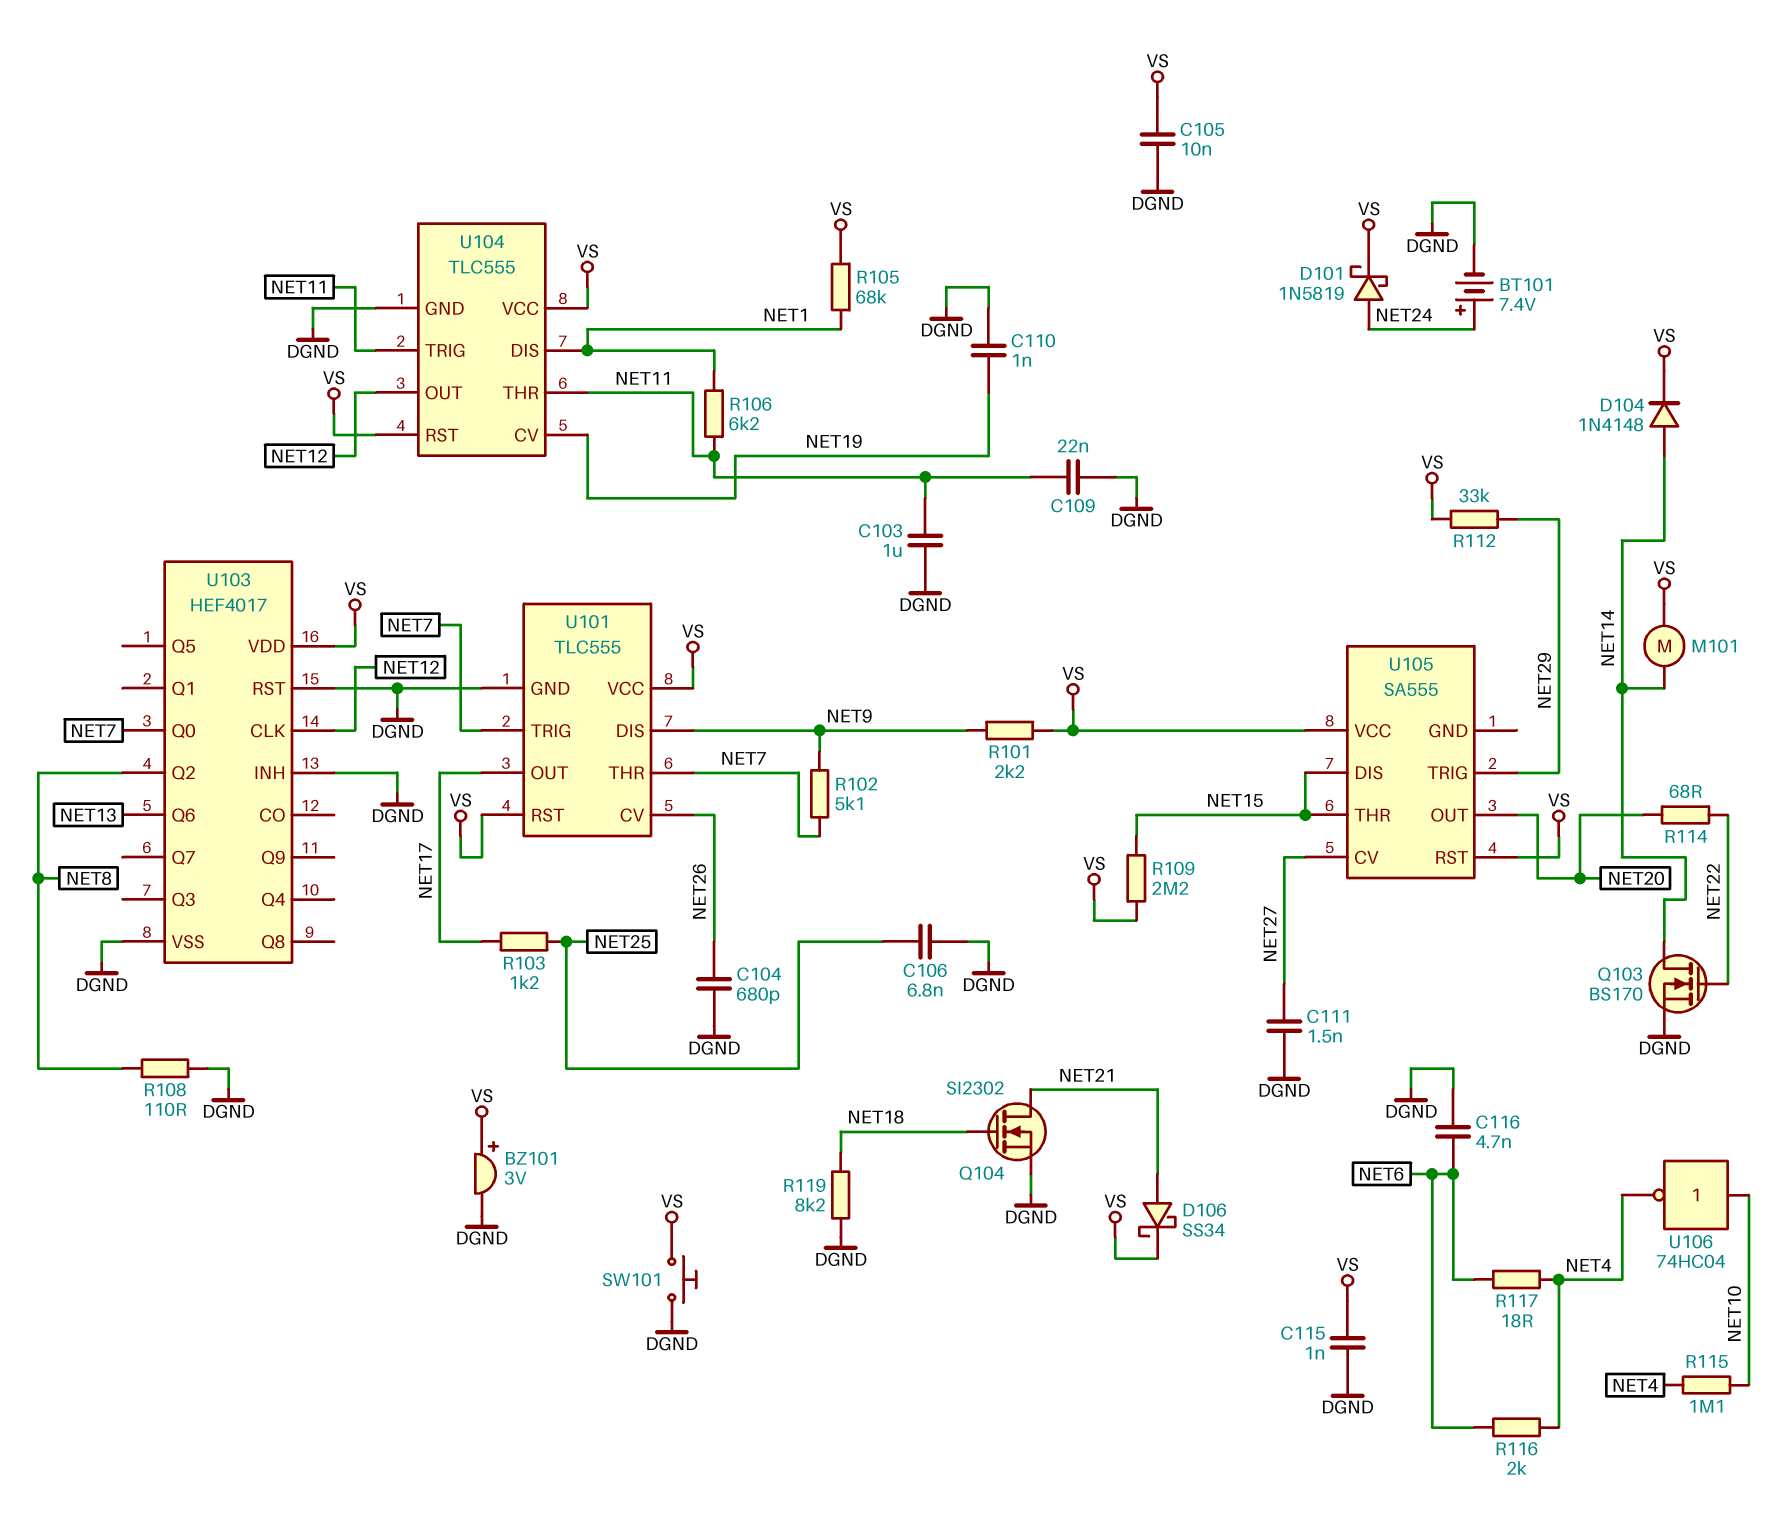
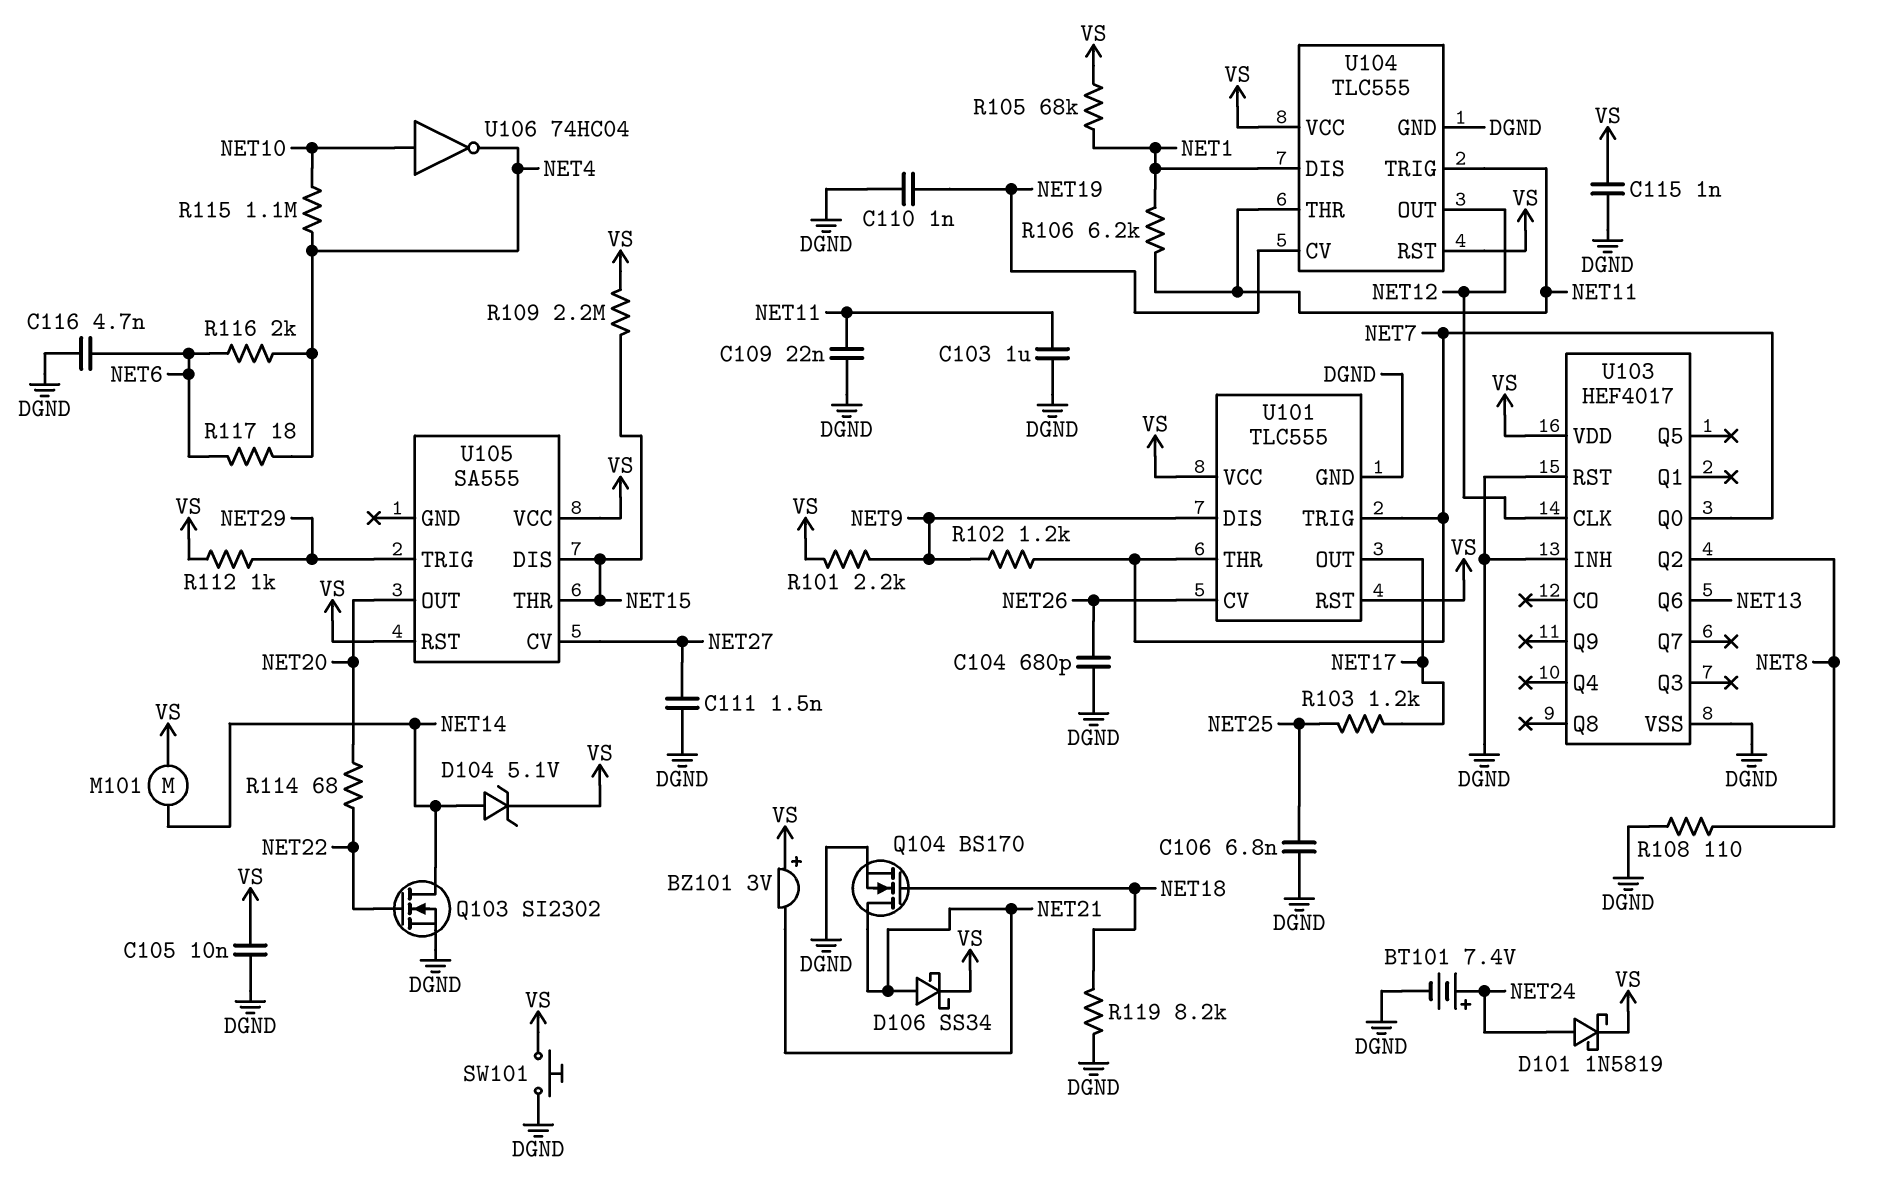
BZ101: buzzer 3V (plus VS, minus DGND) -> buzzer 3V (plus VS, minus NET21)
D104: diode 1N4148 (A NET14, K VS) -> zener 5.1V (A NET14, K VS)
Q103: NMOS BS170 (G NET22, D NET14, S DGND) -> NMOS SI2302 (G NET22, D NET14, S DGND)
Q104: NMOS SI2302 (G NET18, D NET21, S DGND) -> NMOS BS170 (G NET18, D NET21, S DGND)
R102: 5.1k (NET7, NET9) -> 1.2k (NET7, NET9)
R112: 33k (NET29, VS) -> 1k (NET29, VS)

